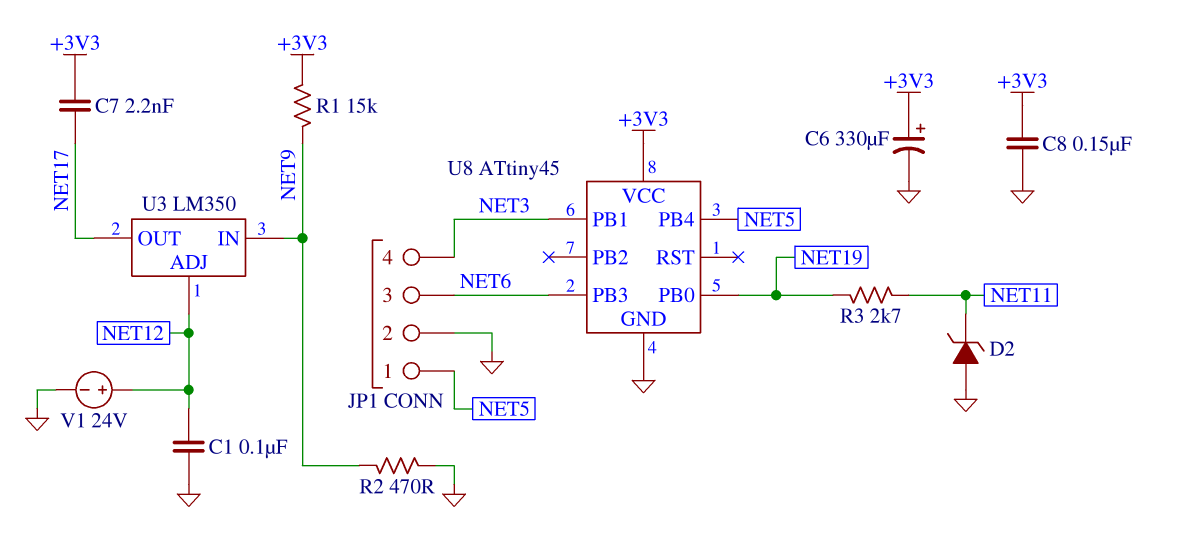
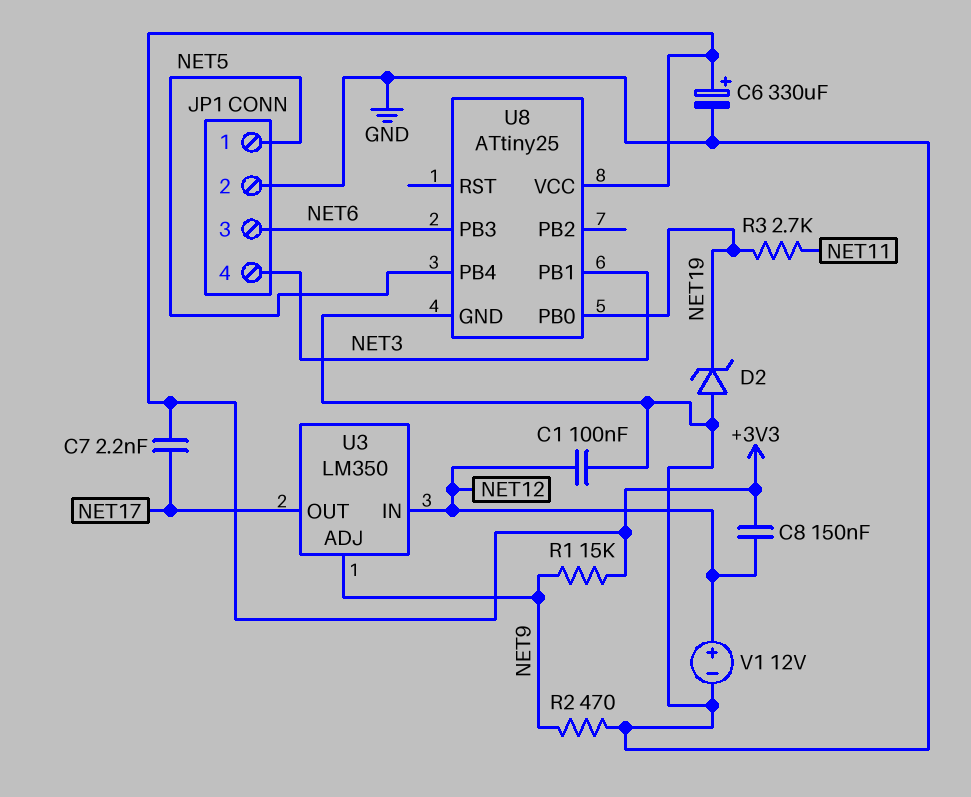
C8: 150nF (+3V3, GND) -> 150nF (+3V3, NET12)
D2: zener (A GND, K NET11) -> zener (A GND, K NET19)
U3 pin ADJ: NET12 -> NET9
U3 pin IN: NET9 -> NET12
U8: ATtiny45 -> ATtiny25
V1: 24V (plus NET12, minus GND) -> 12V (plus NET12, minus GND)

